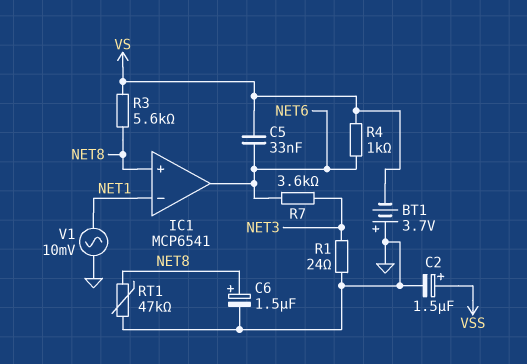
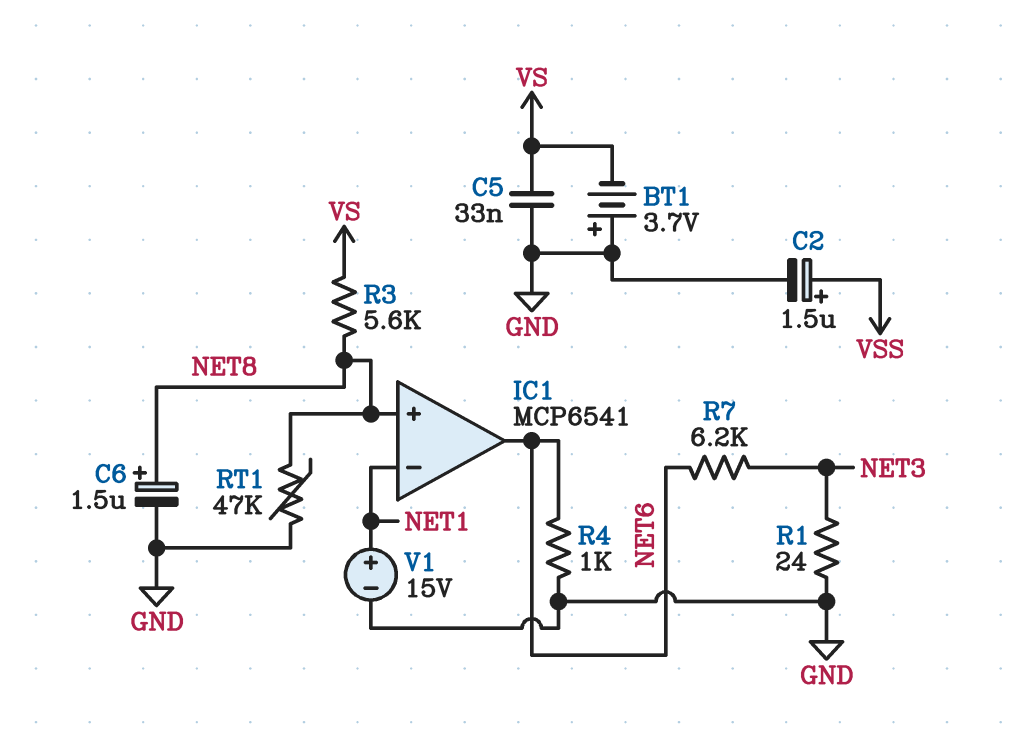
C5: 33nF (NET6, VS) -> 33nF (GND, VS)
R4: 1k (NET6, VS) -> 1k (GND, NET6)
R7: 3.6k (NET3, NET6) -> 6.2k (NET3, NET6)
V1: AC 10mV (GND, NET1) -> 15V (plus NET1, minus GND)

